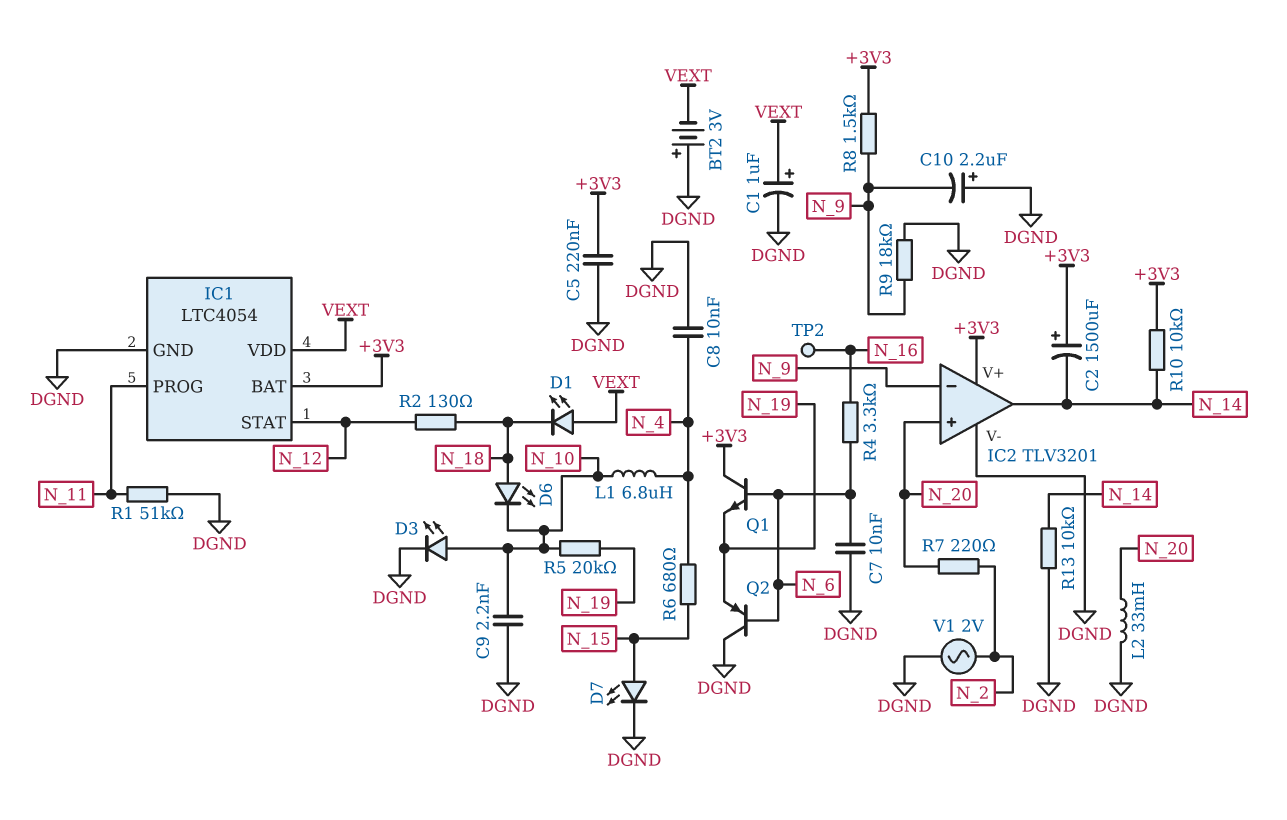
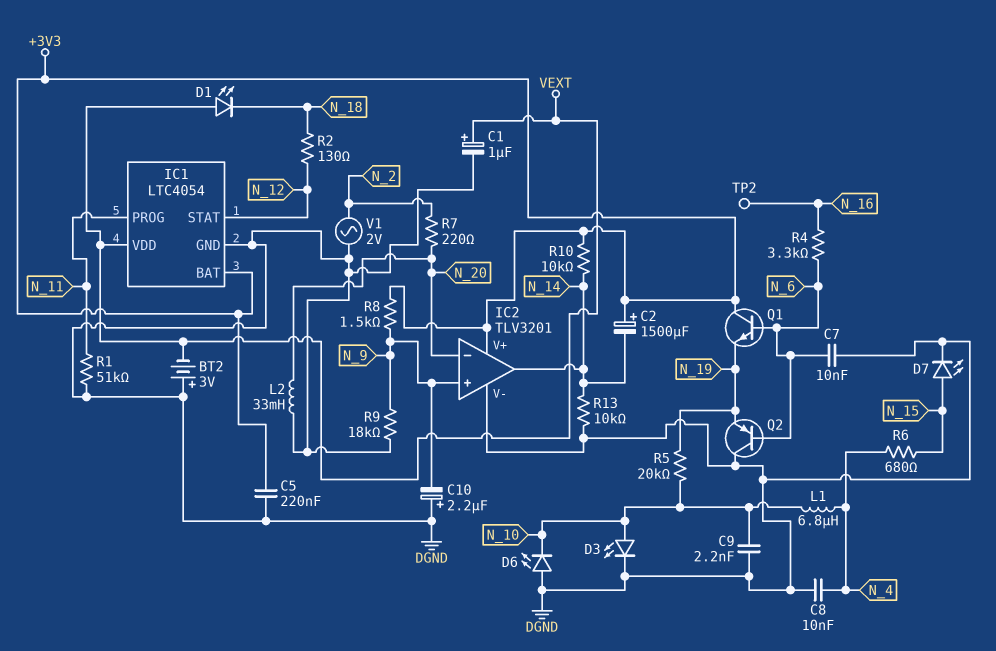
D6: LED (A N_18, K N_10) -> LED (A DGND, K N_10)
IC2 pin in+: N_20 -> N_9
IC2 pin in-: N_9 -> N_20

